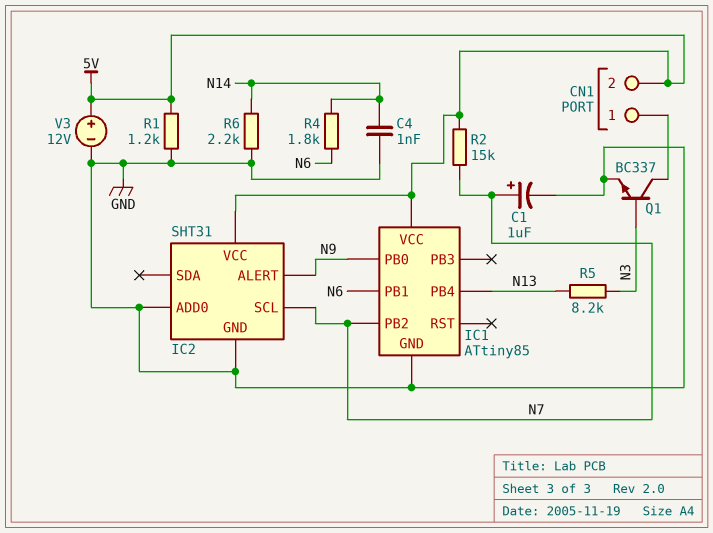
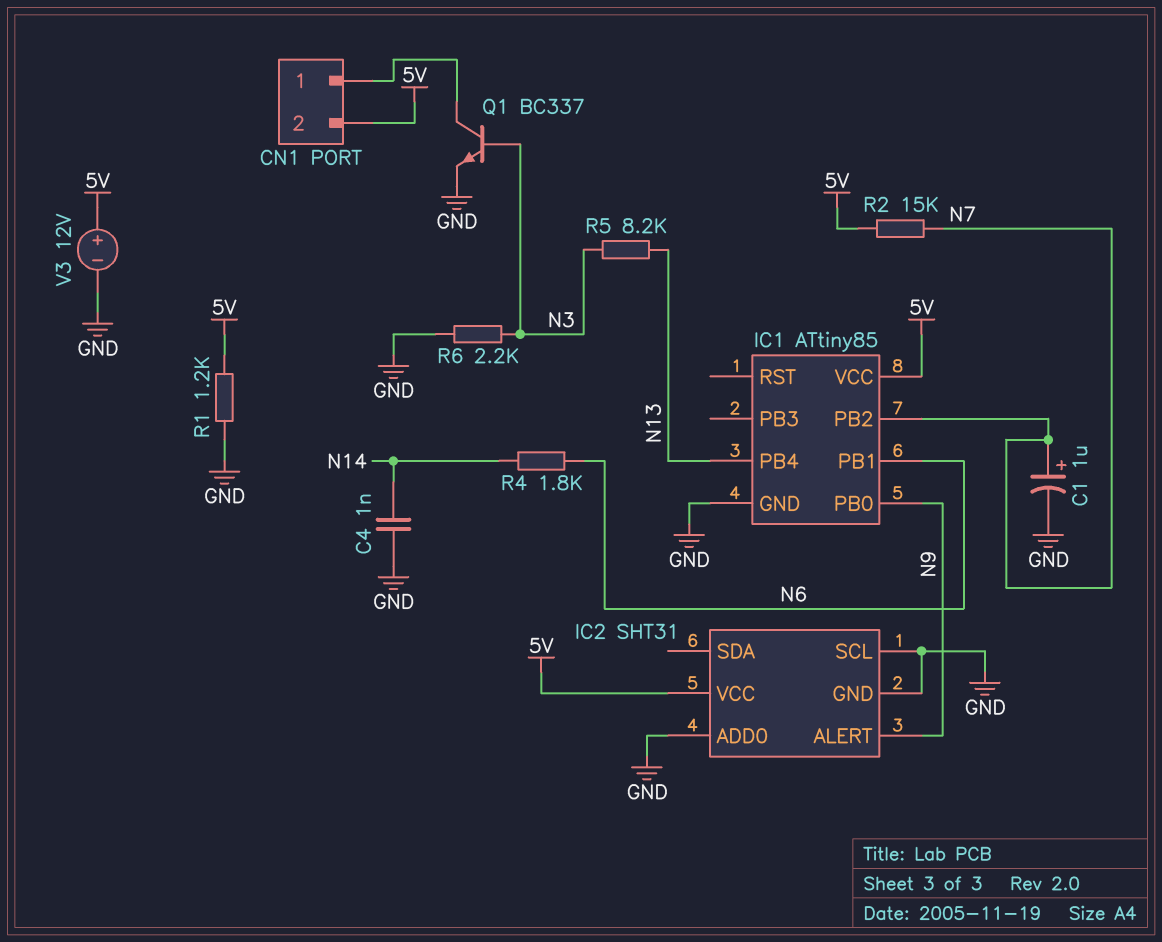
IC2 pin SCL: N7 -> GND
R6: 2.2k (GND, N14) -> 2.2k (GND, N3)

